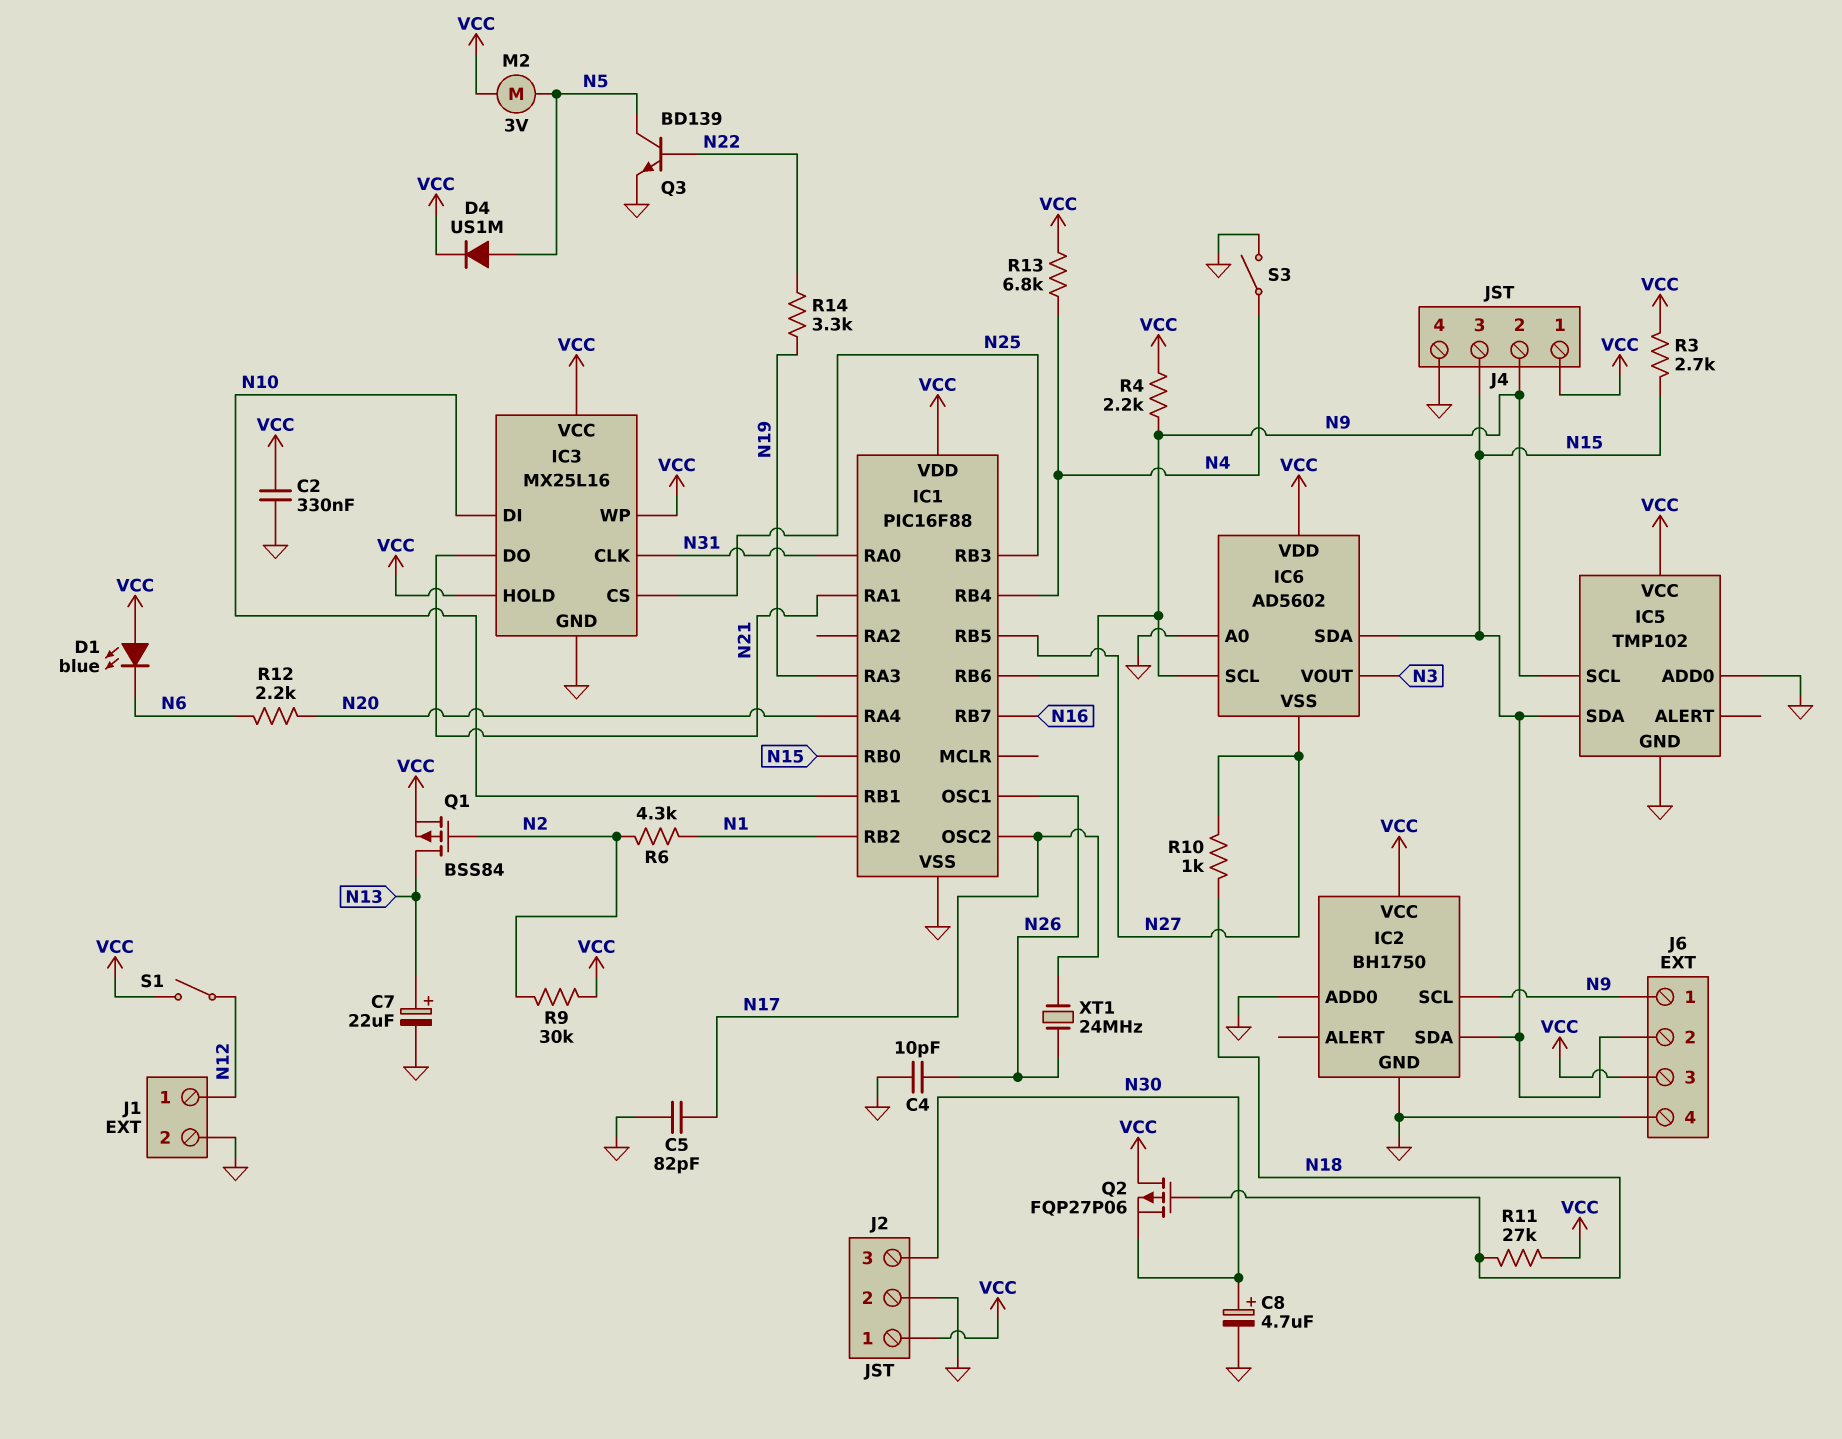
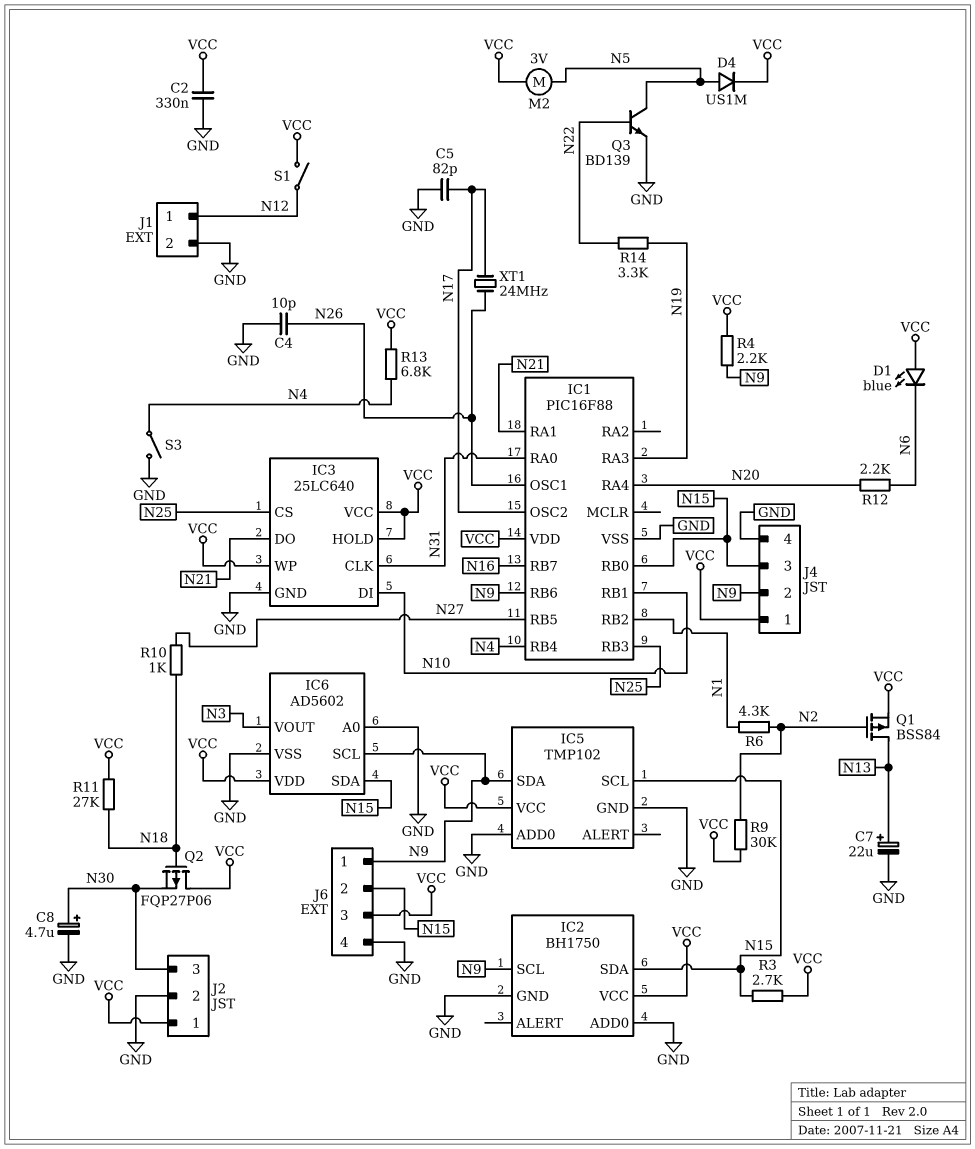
IC3: MX25L16 -> 25LC640
IC5 pin SCL: N9 -> N15
IC5 pin SDA: N15 -> N9
IC6 pin VSS: N27 -> GND

